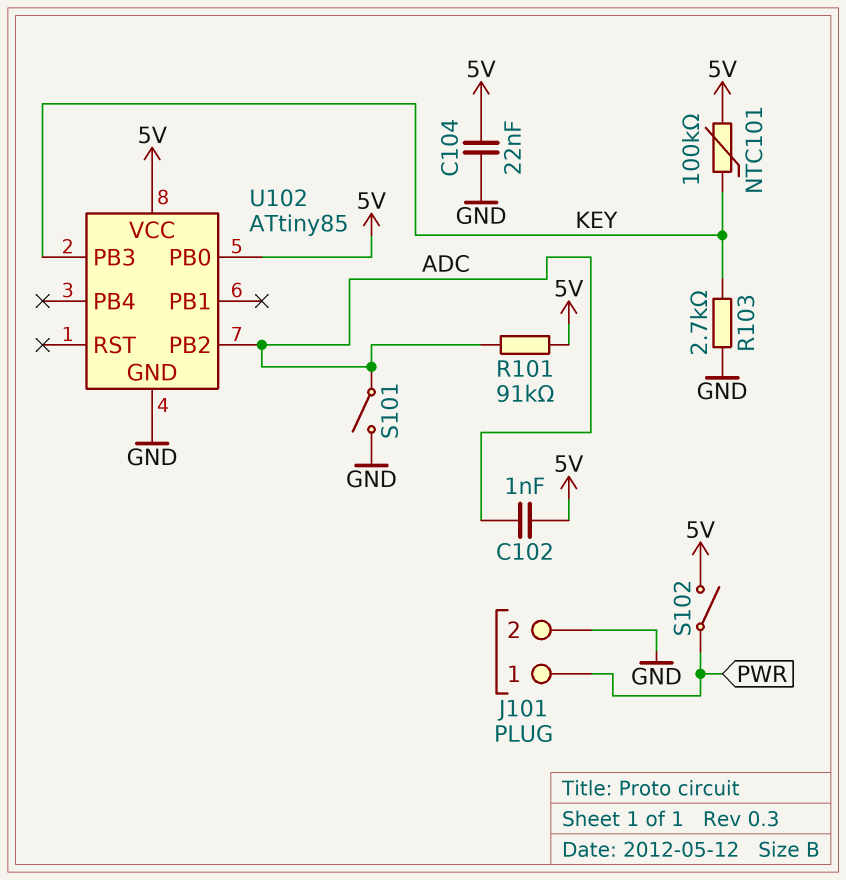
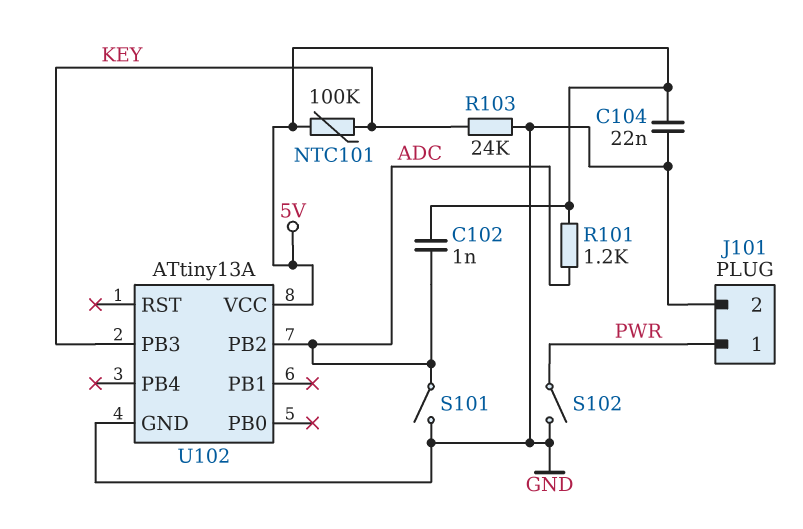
R101: 91k (5V, ADC) -> 1.2k (5V, ADC)
R103: 2.7k (GND, KEY) -> 24k (GND, KEY)
S102: switch (5V, PWR) -> switch (GND, PWR)
U102: ATtiny85 -> ATtiny13A
U102 pin PB0: 5V -> none

